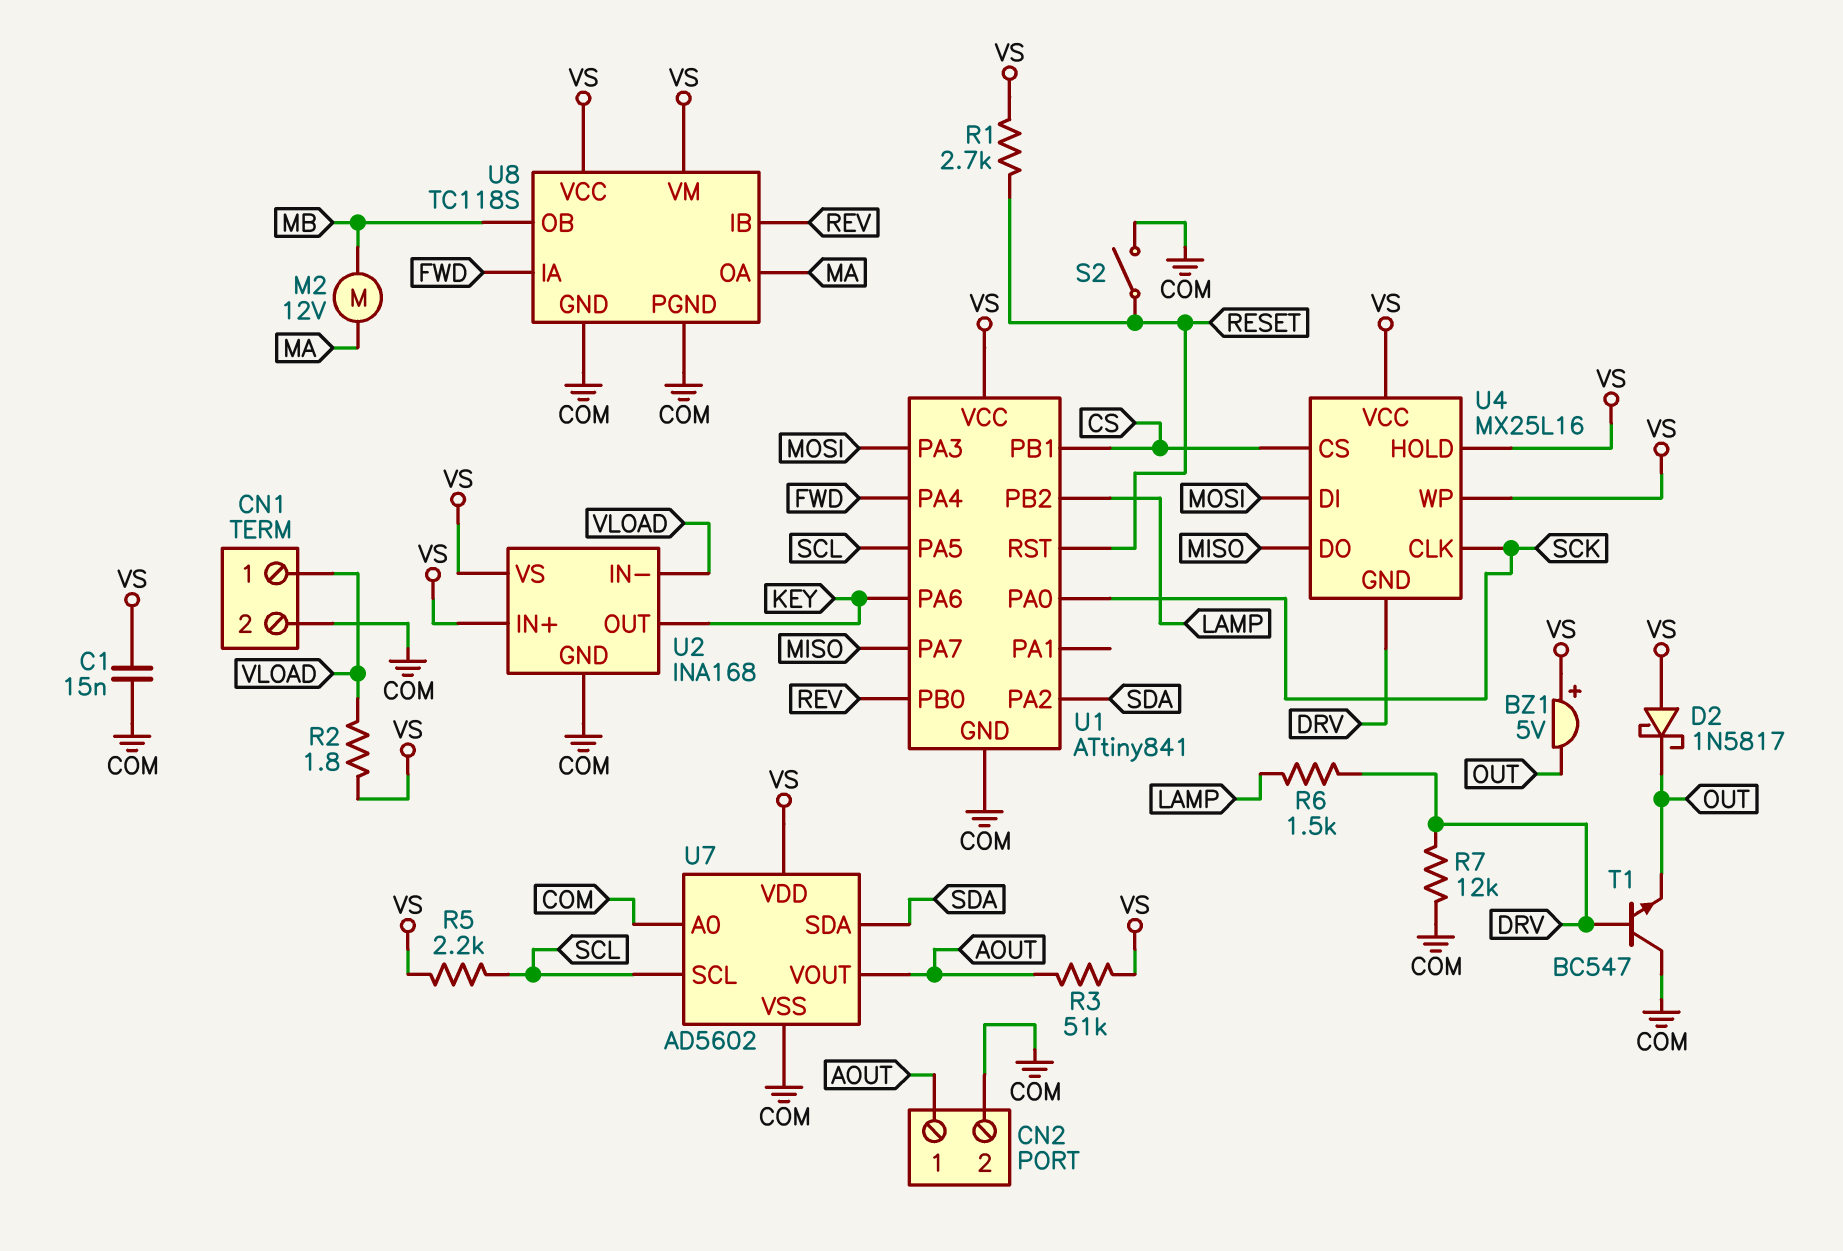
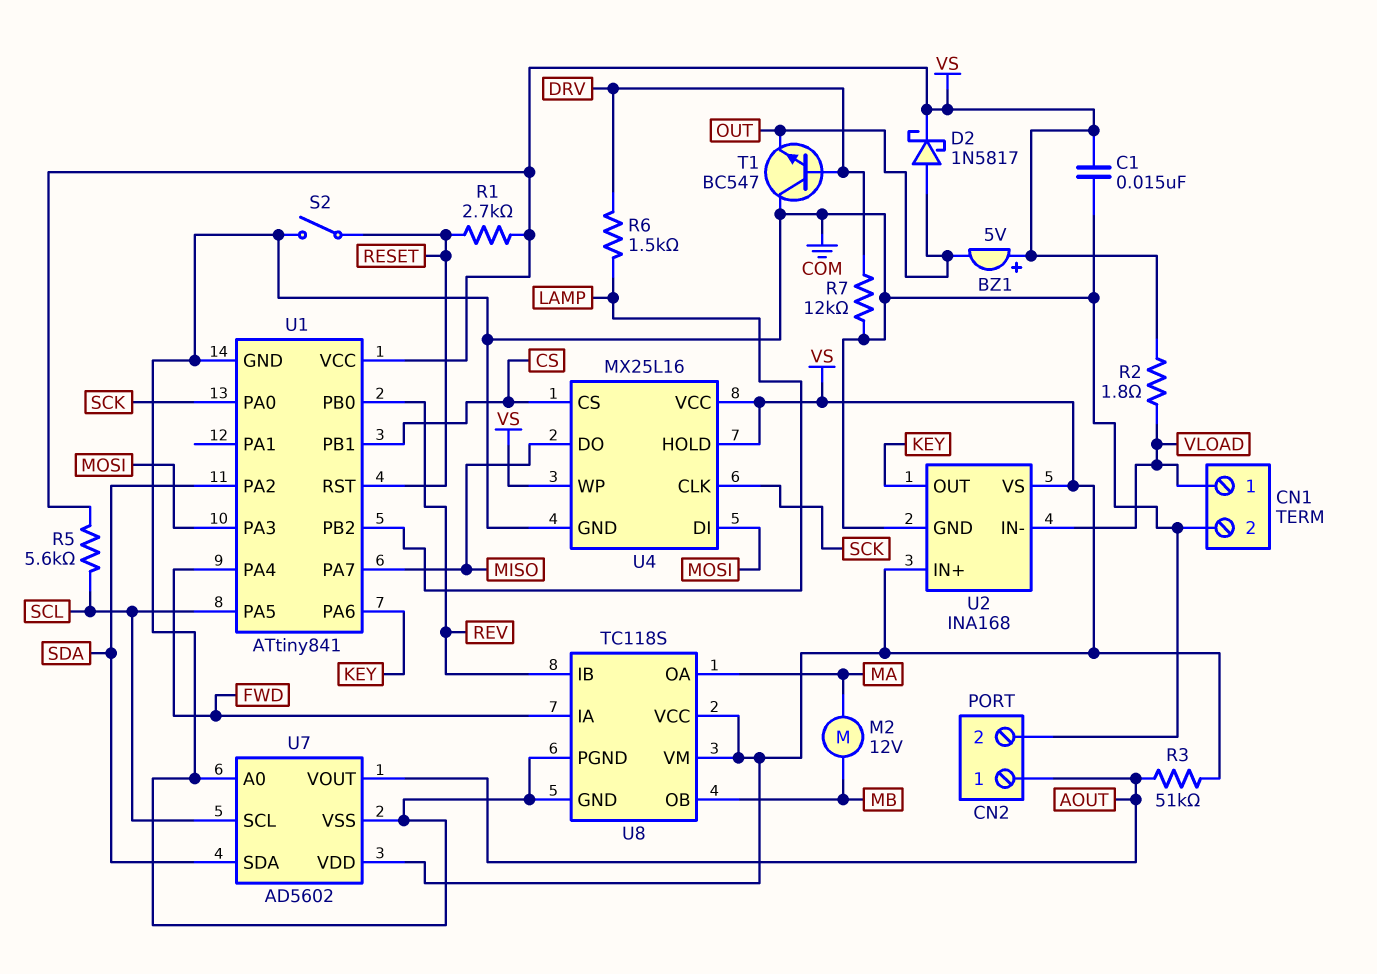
D2: schottky 1N5817 (A VS, K OUT) -> schottky 1N5817 (A OUT, K VS)
R5: 2.2k (SCL, VS) -> 5.6k (SCL, VS)
U4 pin GND: DRV -> COM

